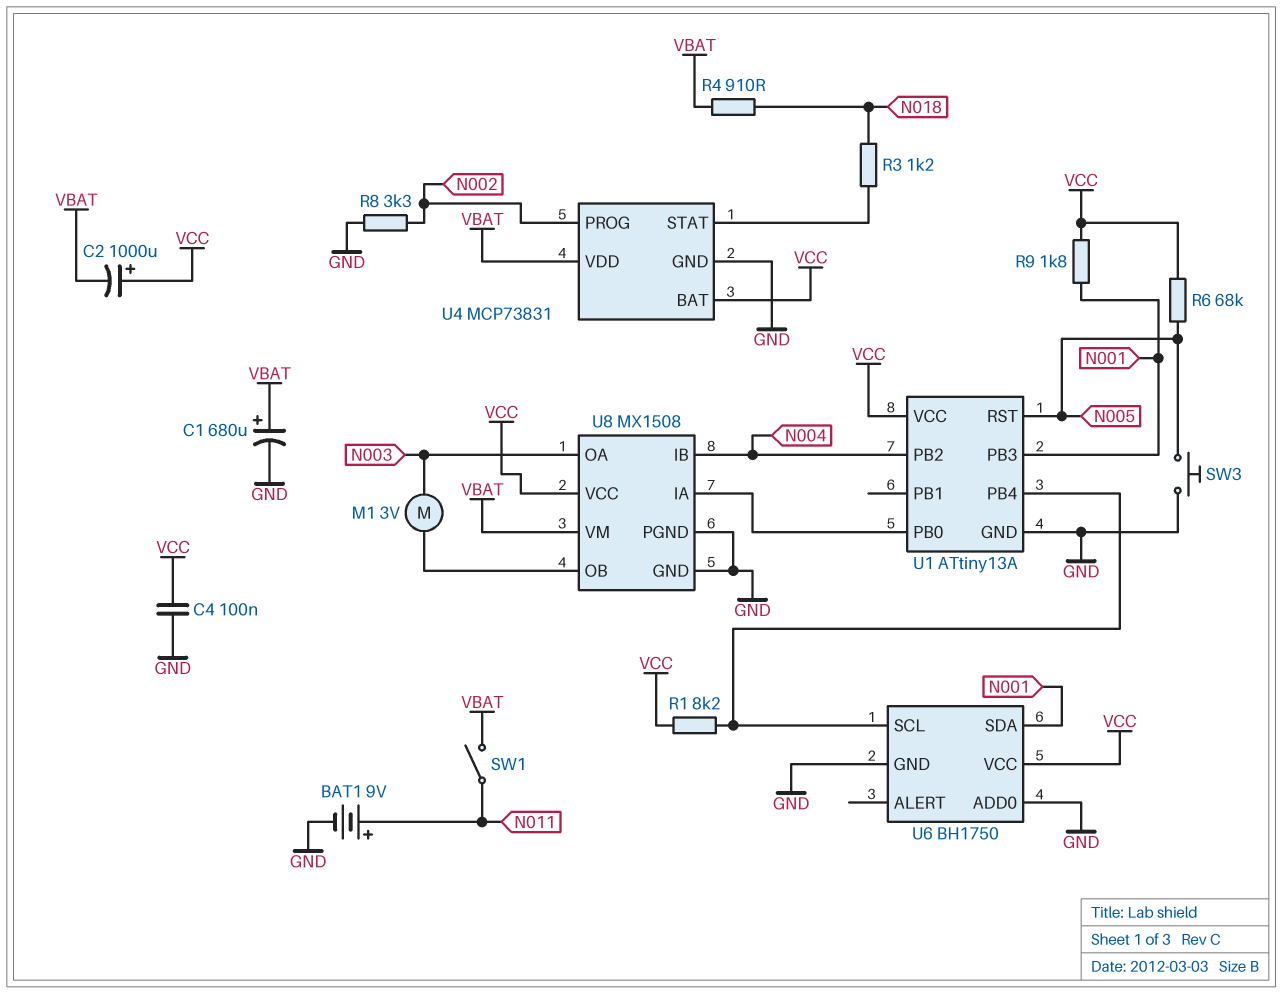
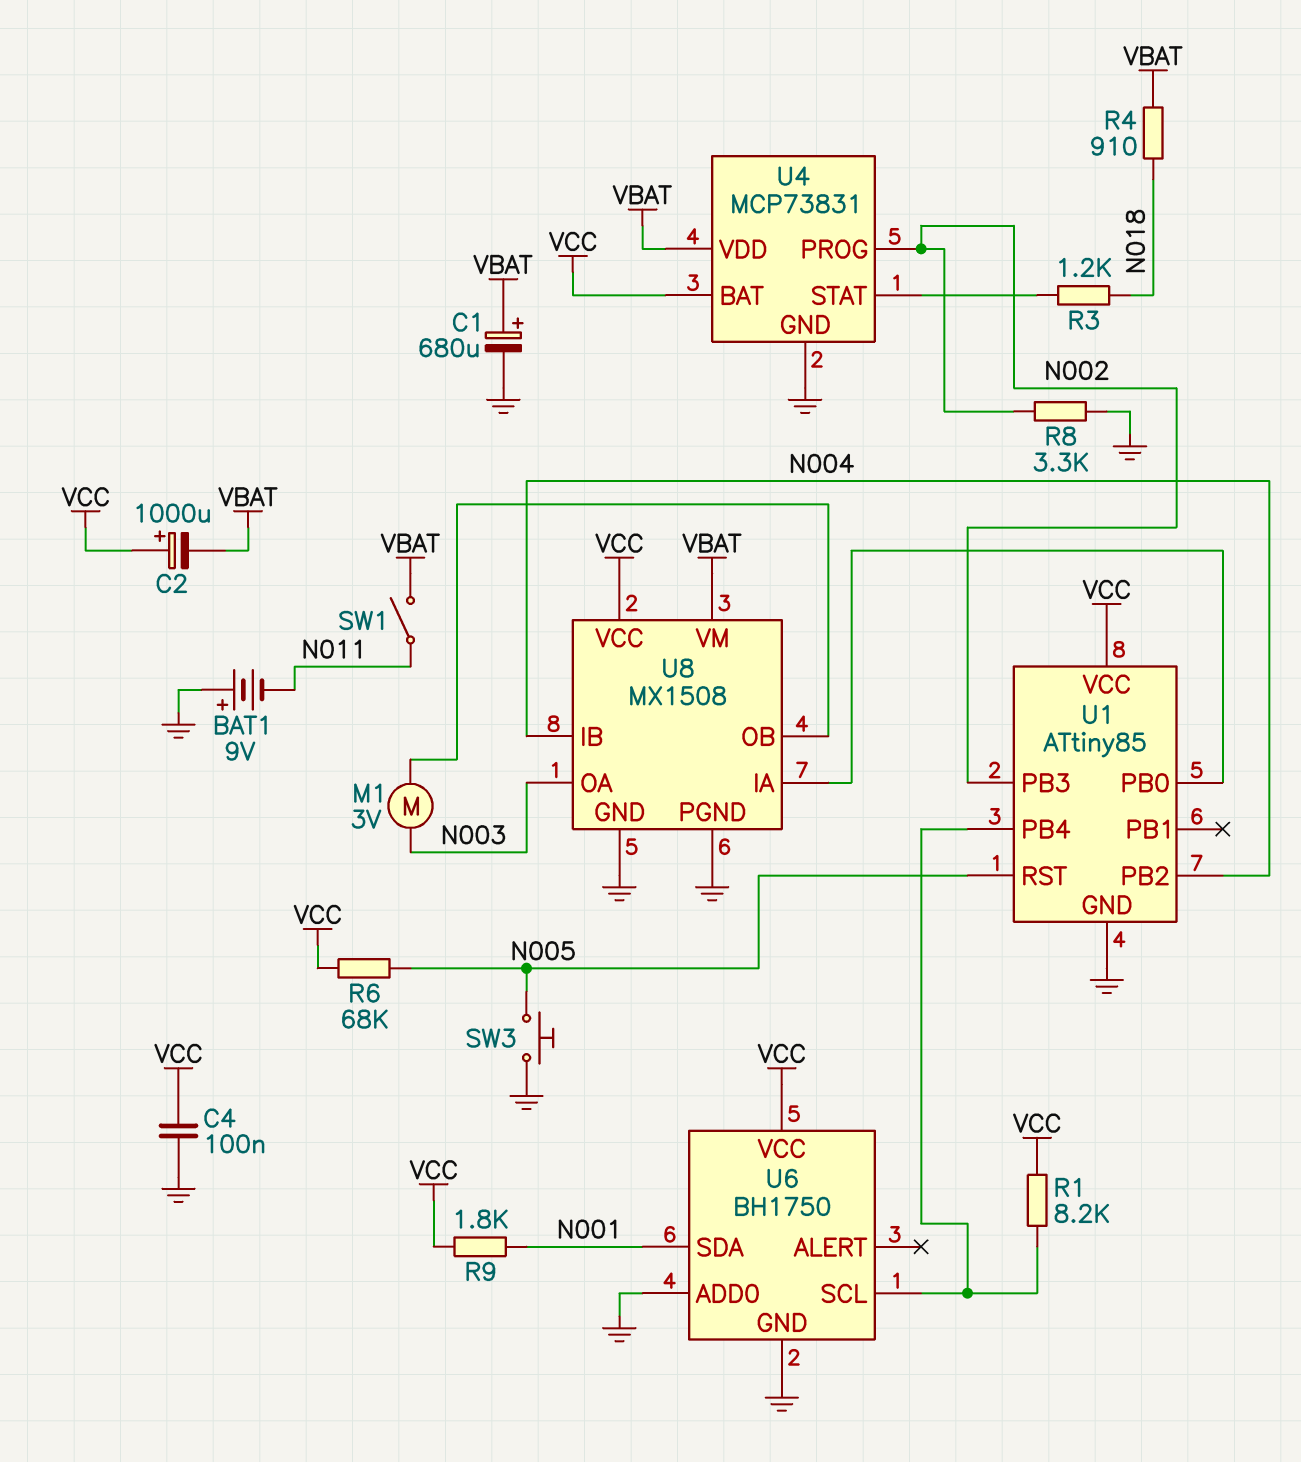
BAT1: 9V (plus N011, minus GND) -> 9V (plus GND, minus N011)
U1: ATtiny13A -> ATtiny85
U1 pin PB3: N001 -> N002

